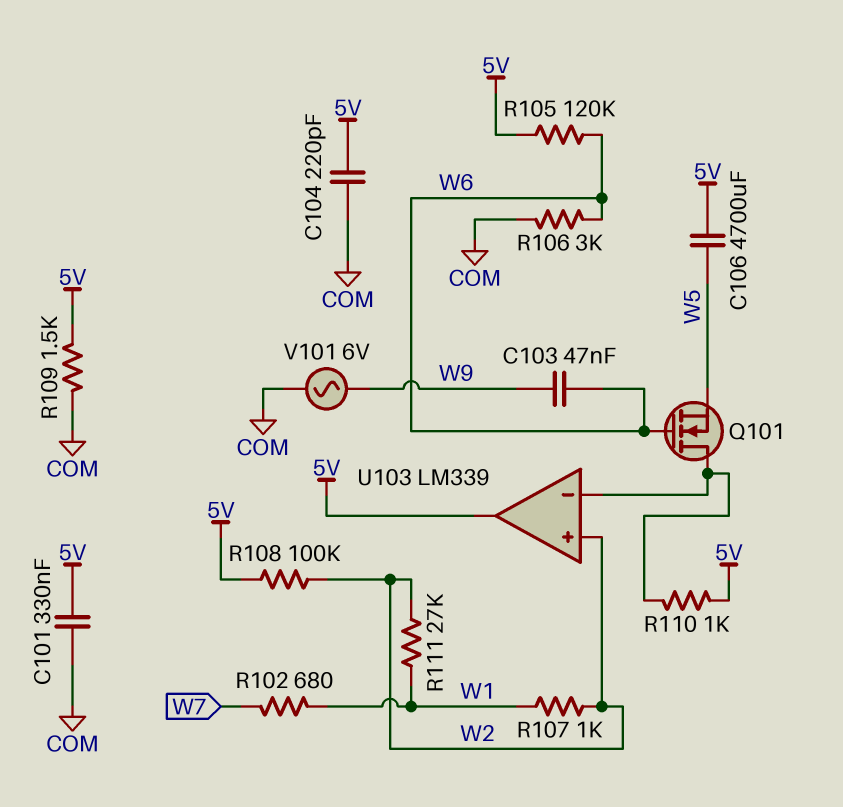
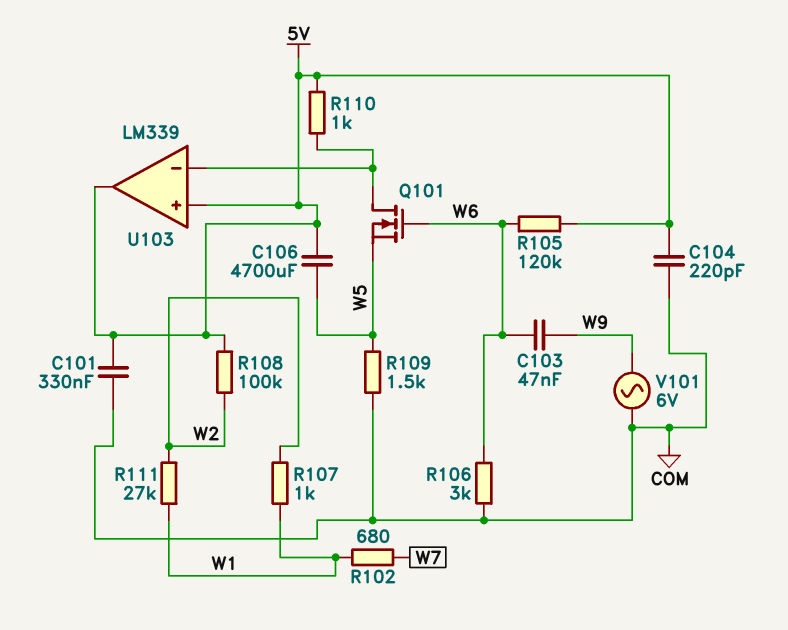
R109: 1.5k (5V, COM) -> 1.5k (COM, W5)
U103 pin in+: W2 -> 5V

